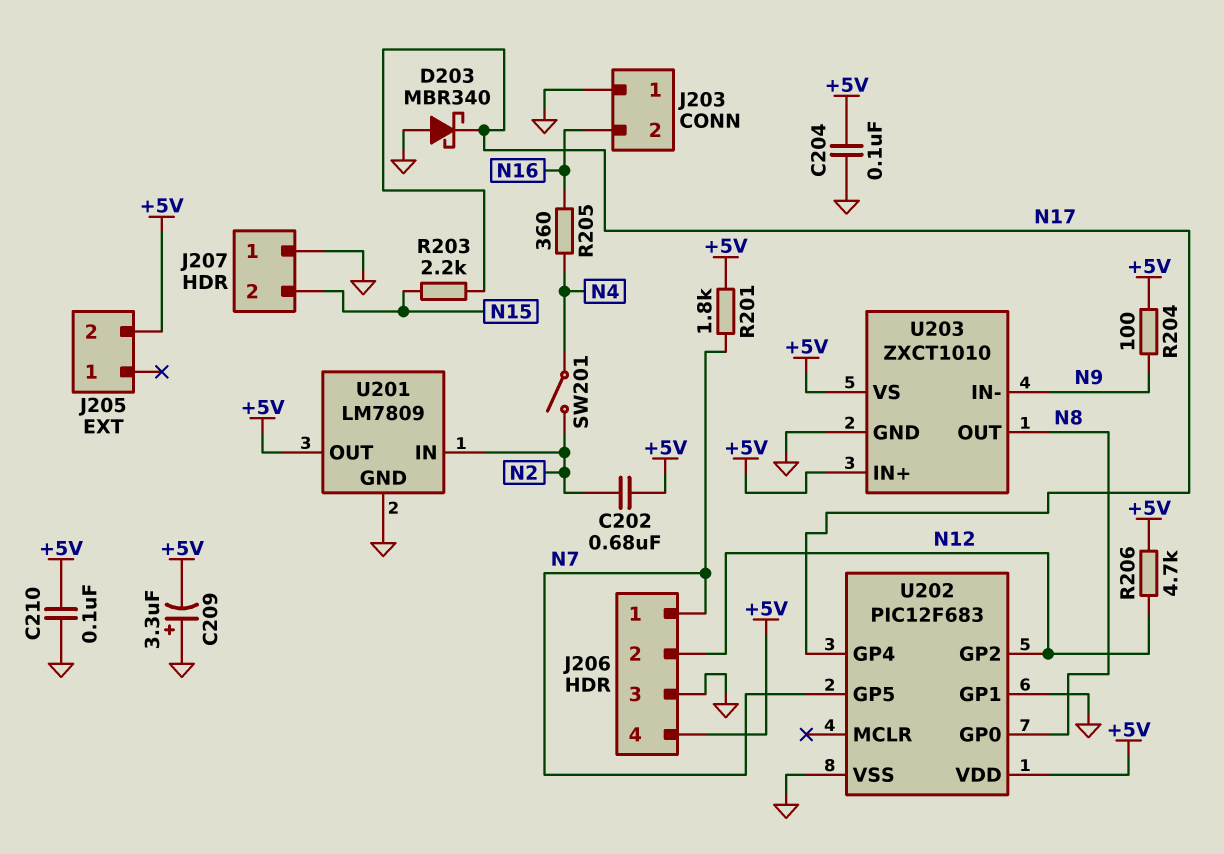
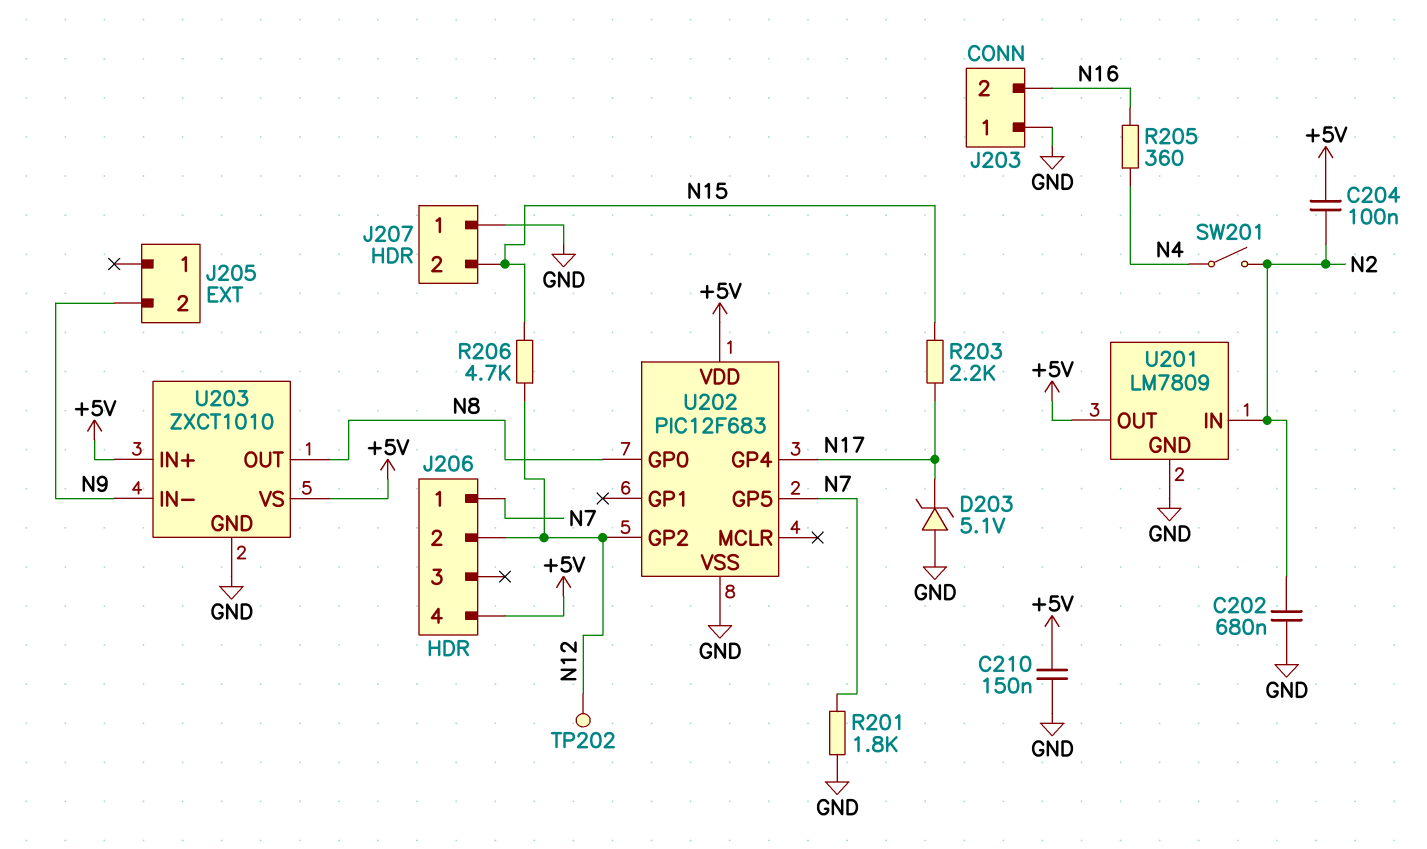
C202: 680nF (+5V, N2) -> 680nF (GND, N2)
C204: 100nF (+5V, GND) -> 100nF (+5V, N2)
C209: 3.3uF (plus GND, minus +5V) -> none
C210: 100nF (+5V, GND) -> 150nF (+5V, GND)
D203: schottky MBR340 (A GND, K N17) -> zener 5.1V (A GND, K N17)
J205 pin 2: +5V -> N9
J206 pin 3: GND -> none
R201: 1.8k (+5V, N7) -> 1.8k (GND, N7)
R204: 100 (+5V, N9) -> none
R206: 4.7k (+5V, N12) -> 4.7k (N12, N15)
TP202: none -> test point (N12)
U202 pin GP1: GND -> none

